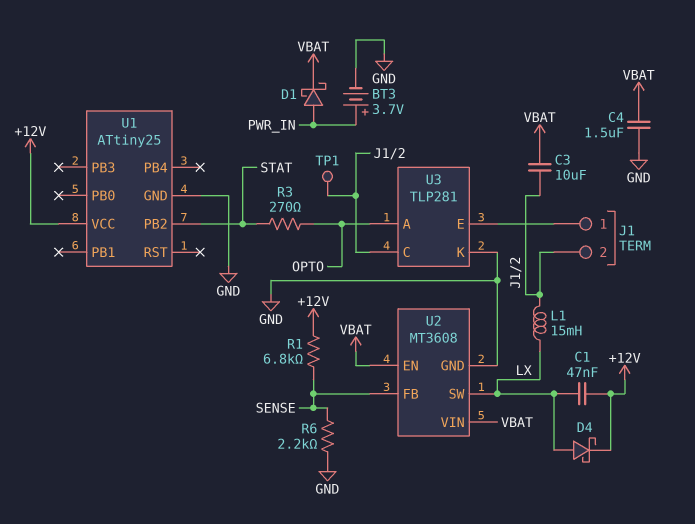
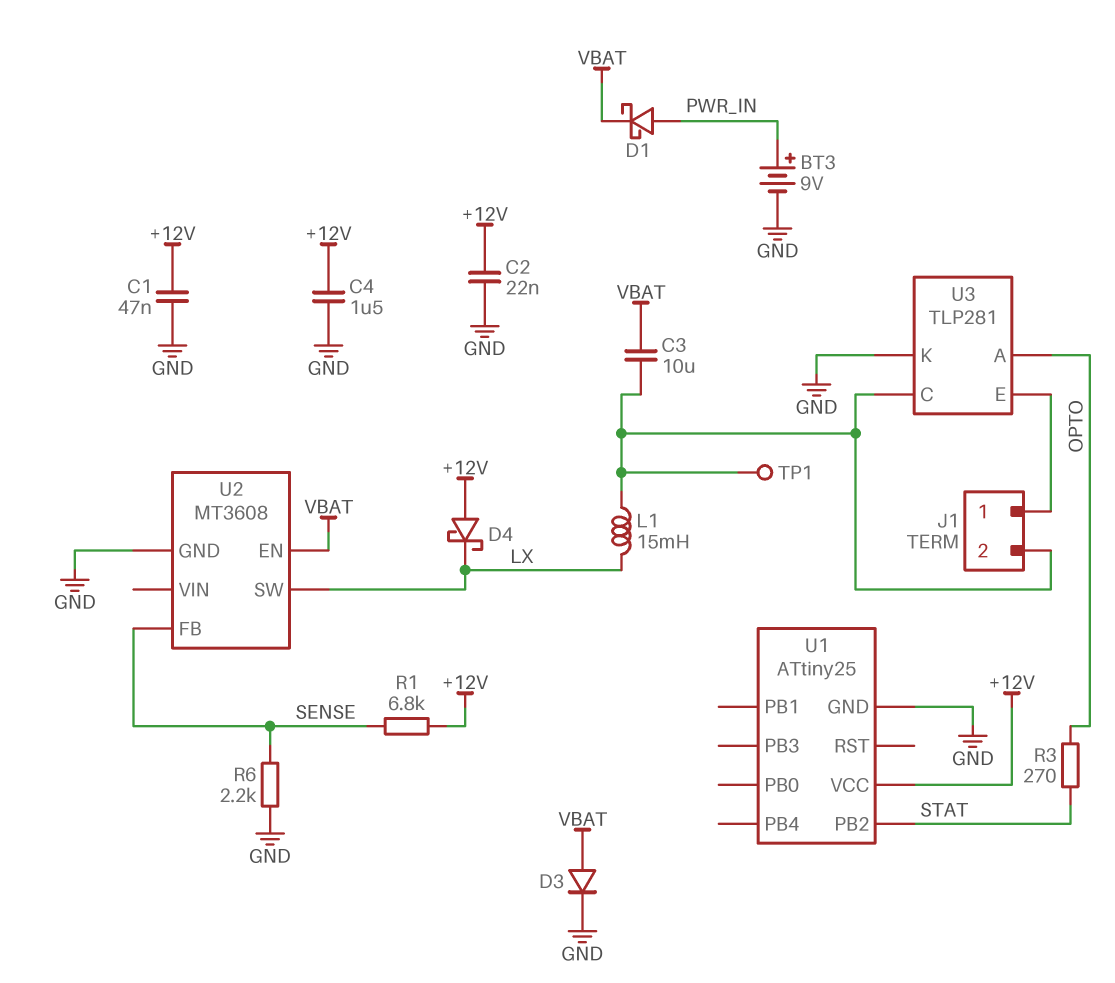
BT3: 3.7V (plus PWR_IN, minus GND) -> 9V (plus PWR_IN, minus GND)
C1: 47nF (+12V, LX) -> 47nF (+12V, GND)
C2: none -> 22nF (+12V, GND)
C4: 1.5uF (GND, VBAT) -> 1.5uF (+12V, GND)
D3: none -> diode (A VBAT, K GND)
D4: schottky (A LX, K +12V) -> schottky (A +12V, K LX)
U2 pin VIN: VBAT -> none

